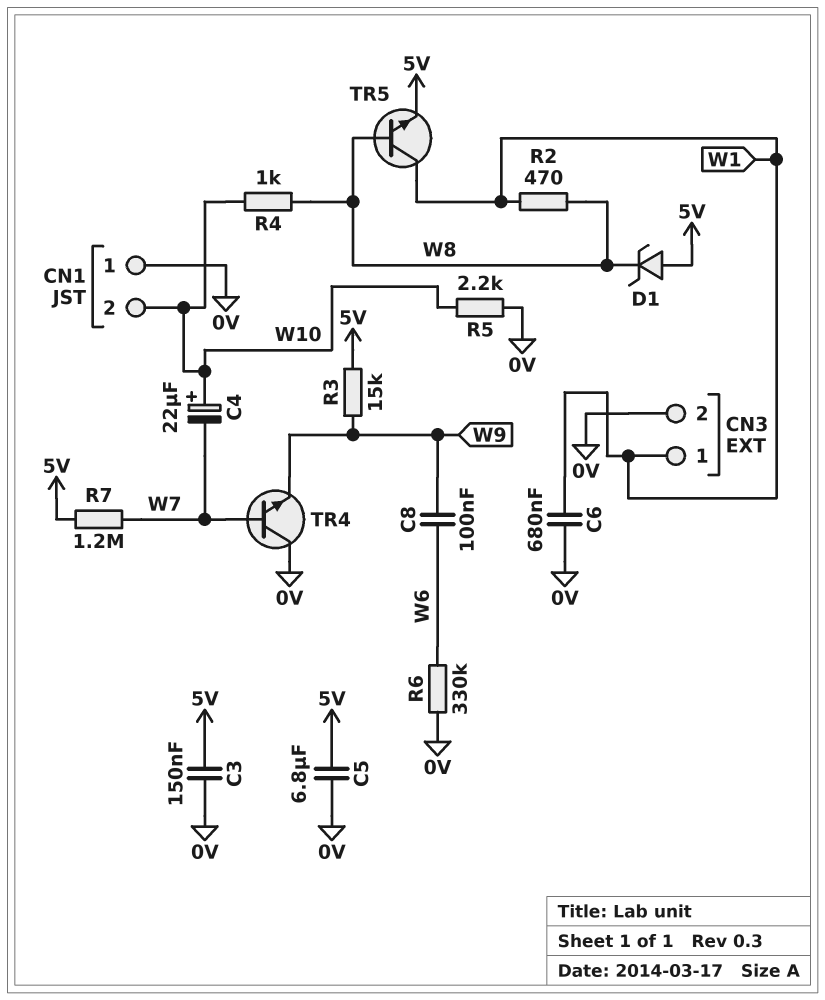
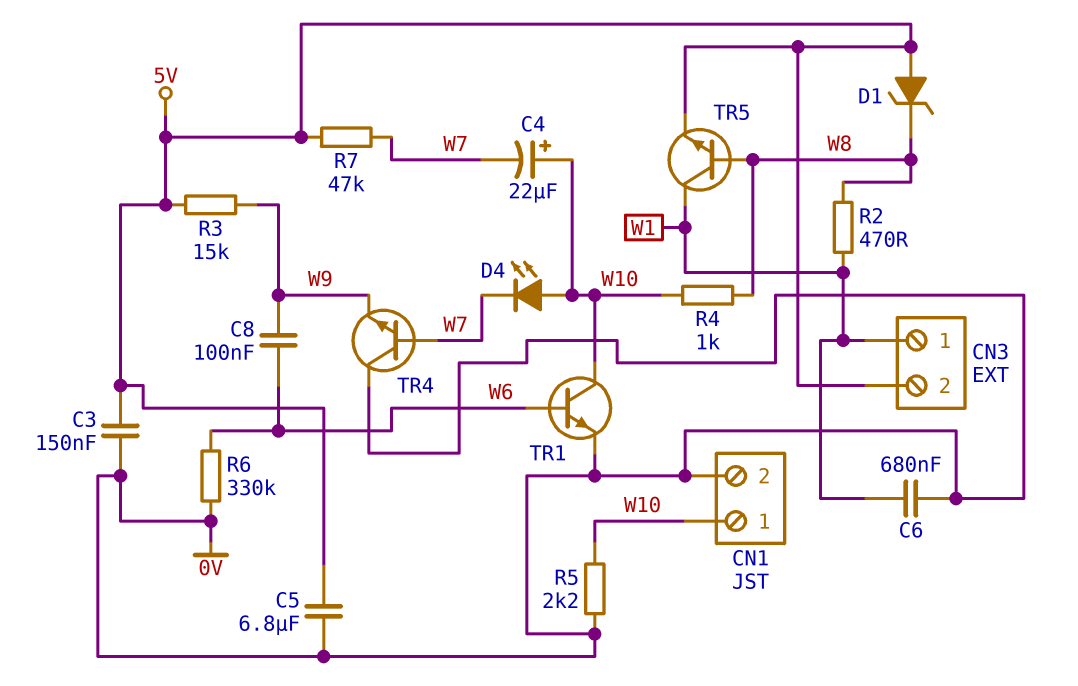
CN1 pin 1: 0V -> W10
CN1 pin 2: W10 -> 0V
CN3 pin 2: 0V -> 5V
D4: none -> LED (A W10, K W7)
R7: 1.2M (5V, W7) -> 47k (5V, W7)
TR1: none -> NPN (B W6, C W10, E 0V)

